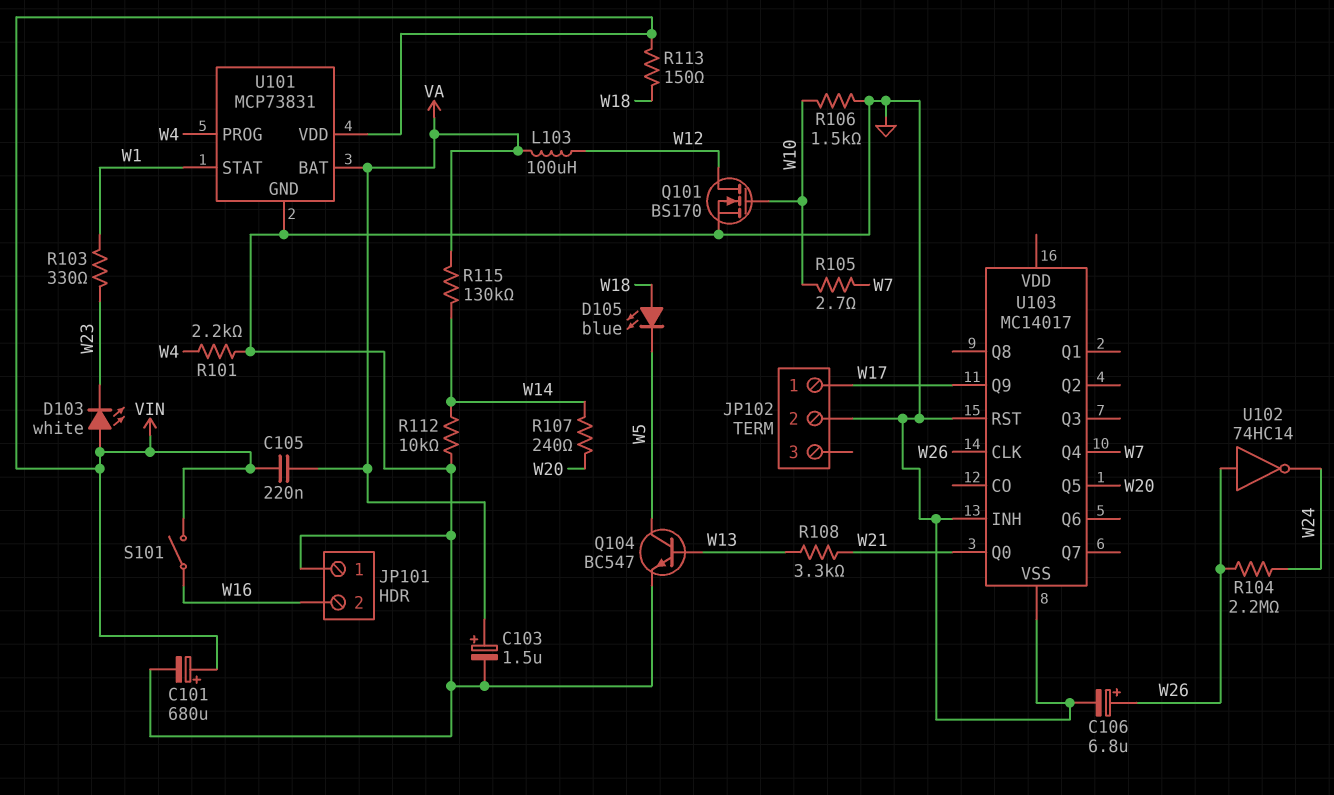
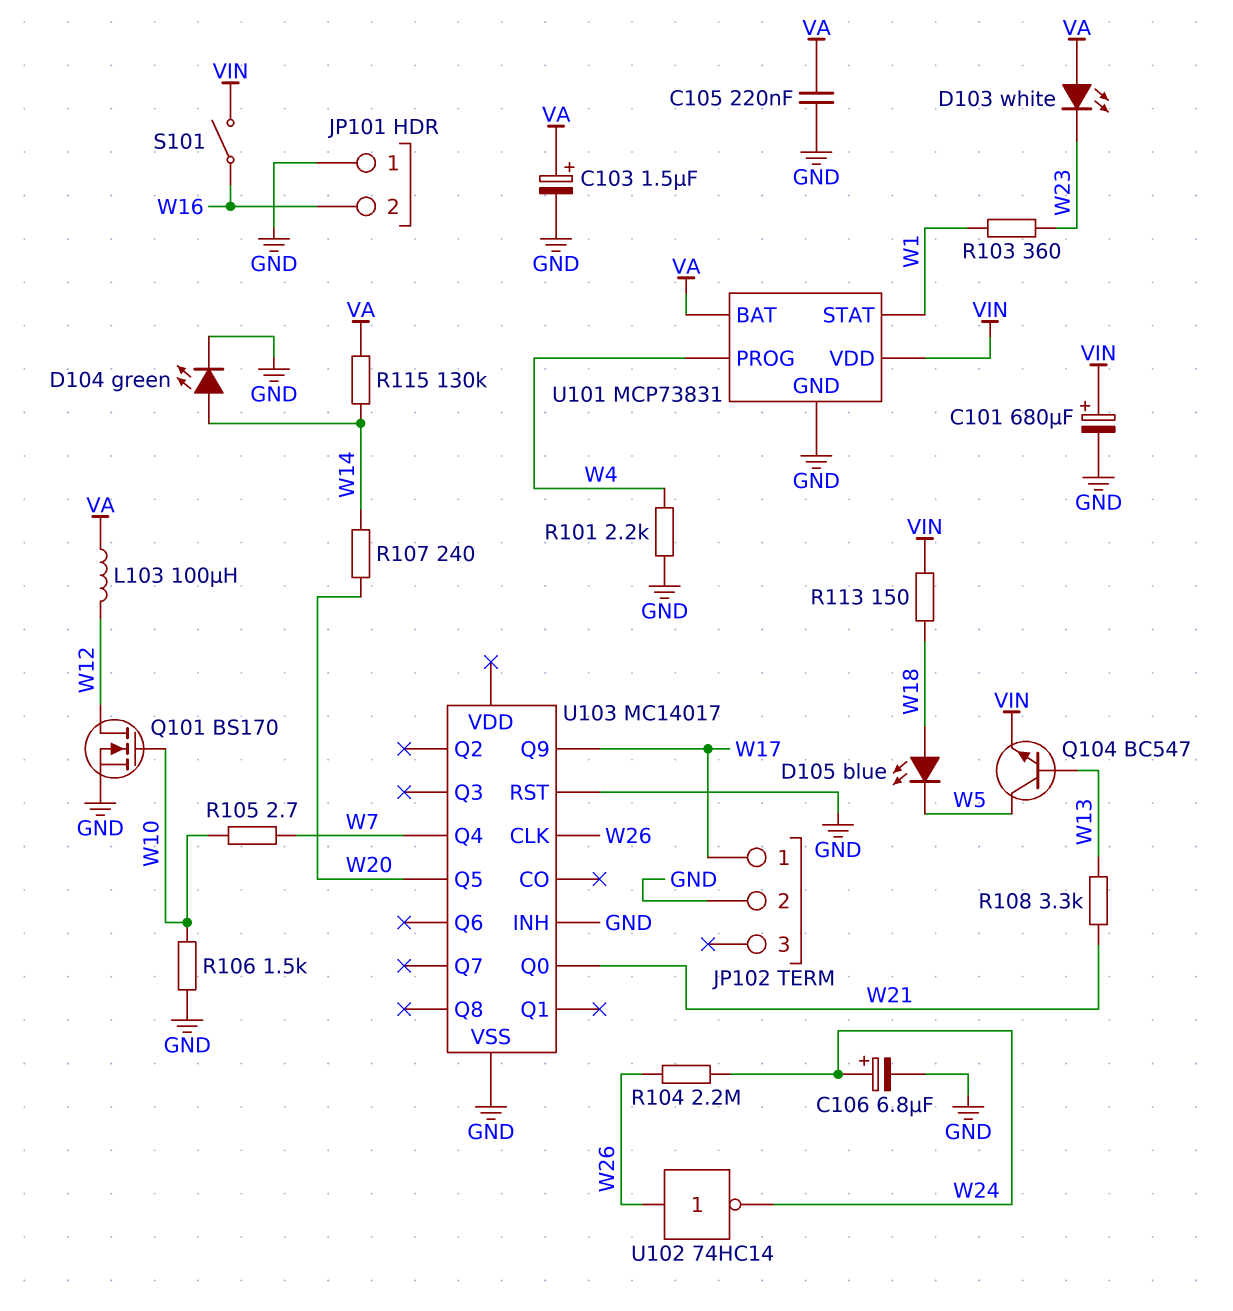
C105: 220nF (VA, VIN) -> 220nF (GND, VA)
C106: 6.8uF (plus W26, minus GND) -> 6.8uF (plus W24, minus GND)
D103: LED white (A VIN, K W23) -> LED white (A VA, K W23)
D104: none -> LED green (A W14, K GND)
Q104: NPN BC547 (B W13, C W5, E GND) -> NPN BC547 (B W13, C W5, E VIN)
R103: 330 (W1, W23) -> 360 (W1, W23)
R112: 10k (GND, W14) -> none

